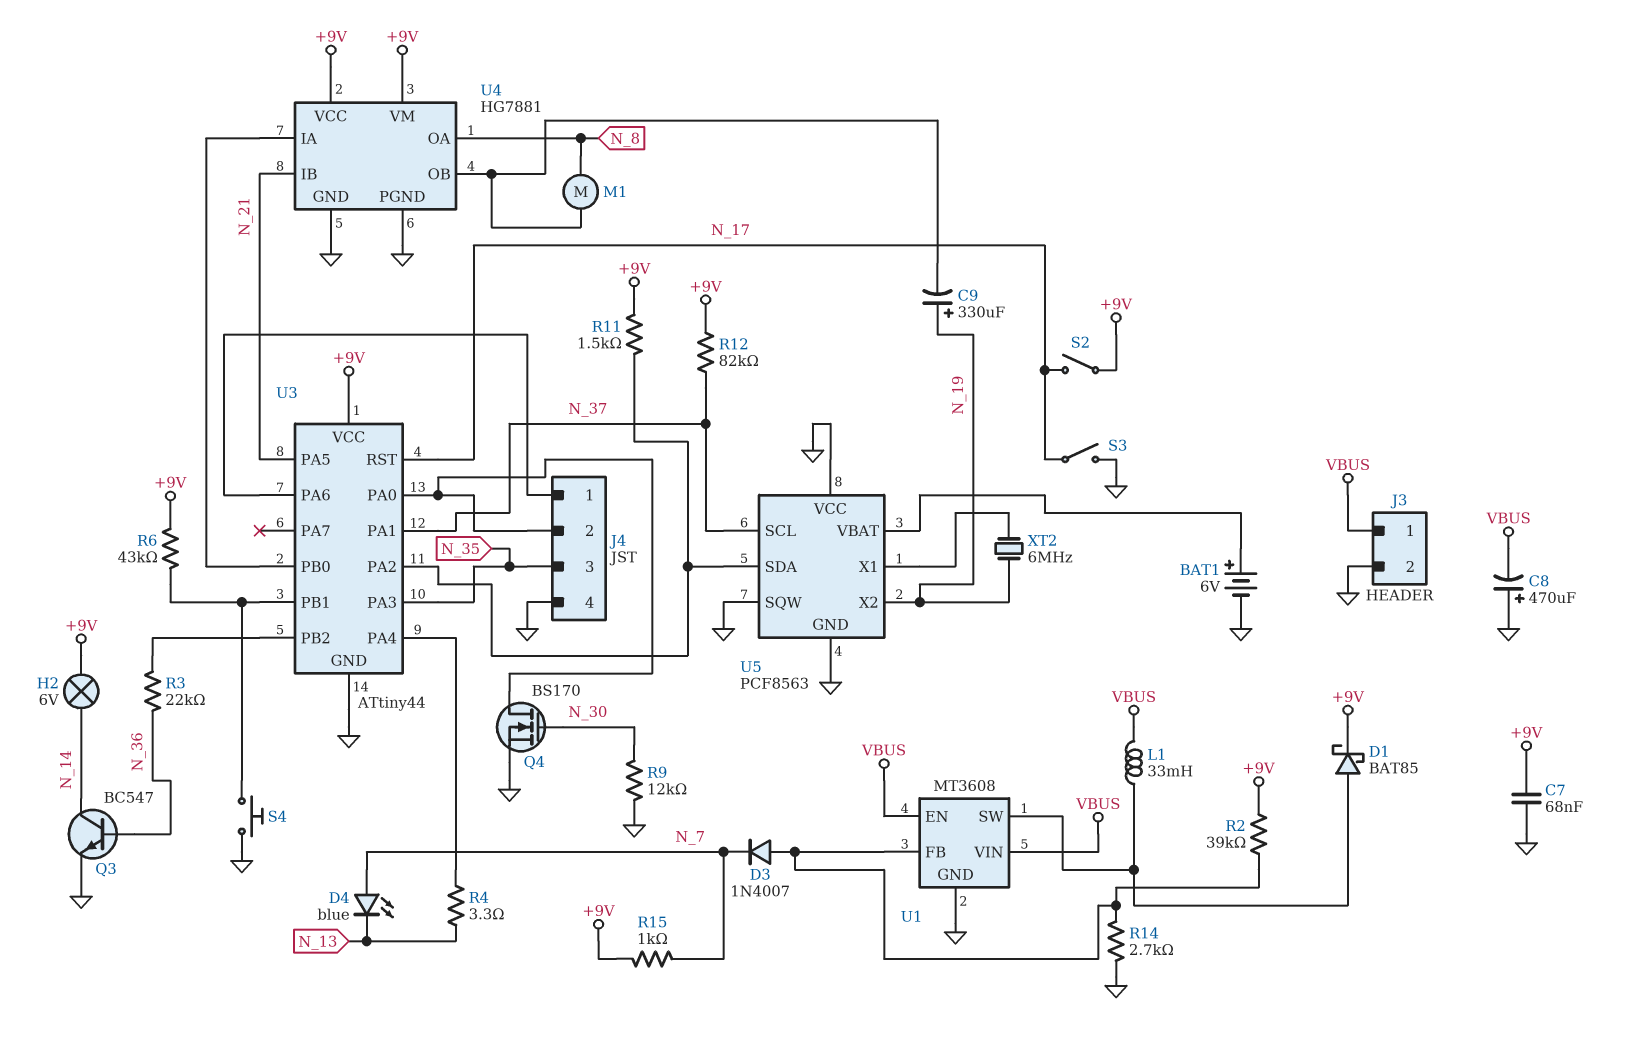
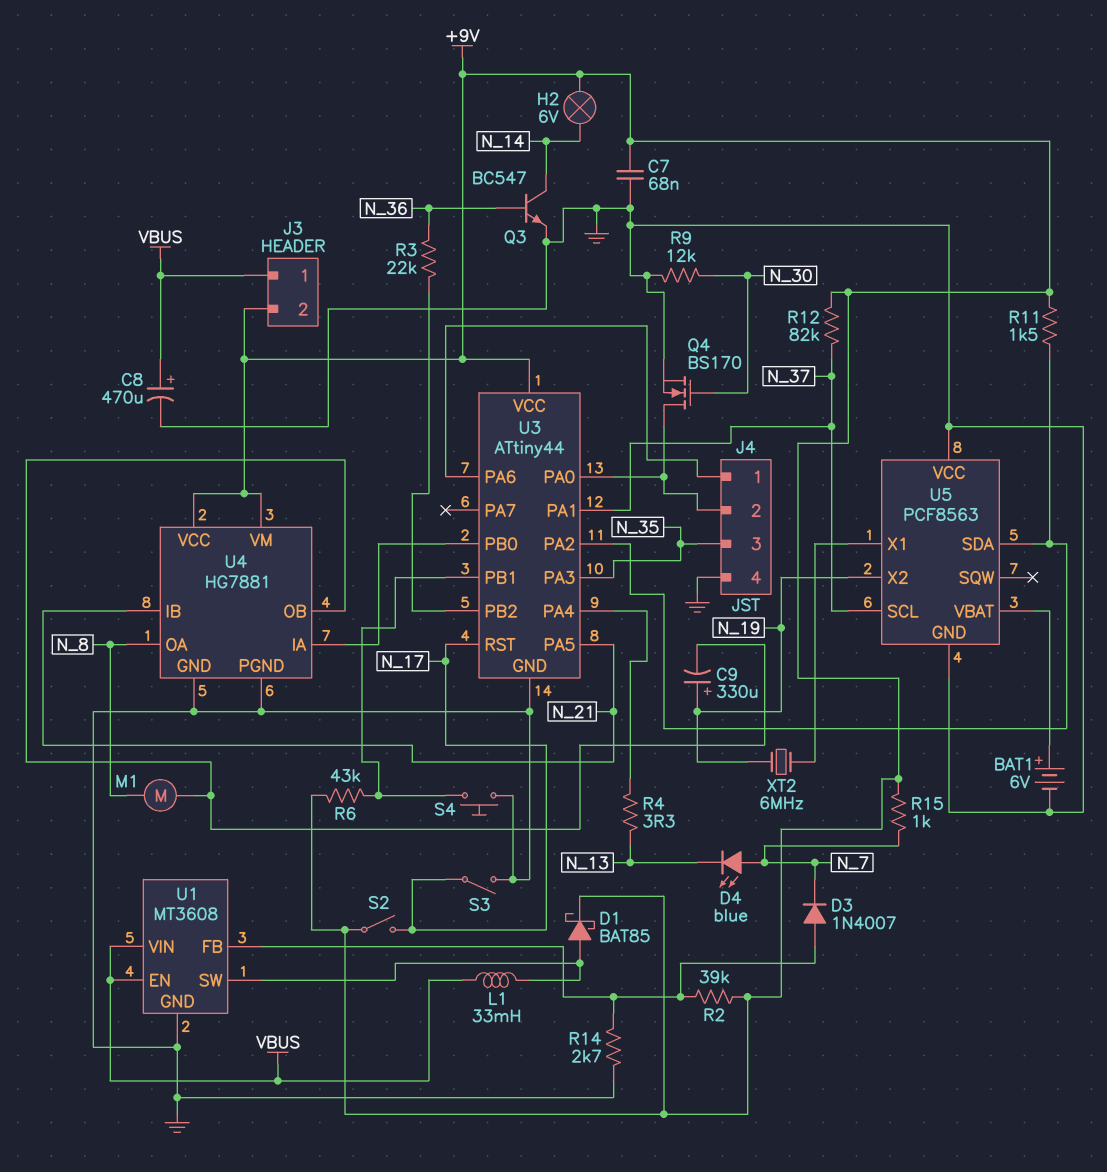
C8: 470uF (plus GND, minus VBUS) -> 470uF (plus VBUS, minus GND)
J3 pin 2: GND -> +9V
U5 pin SQW: GND -> none

